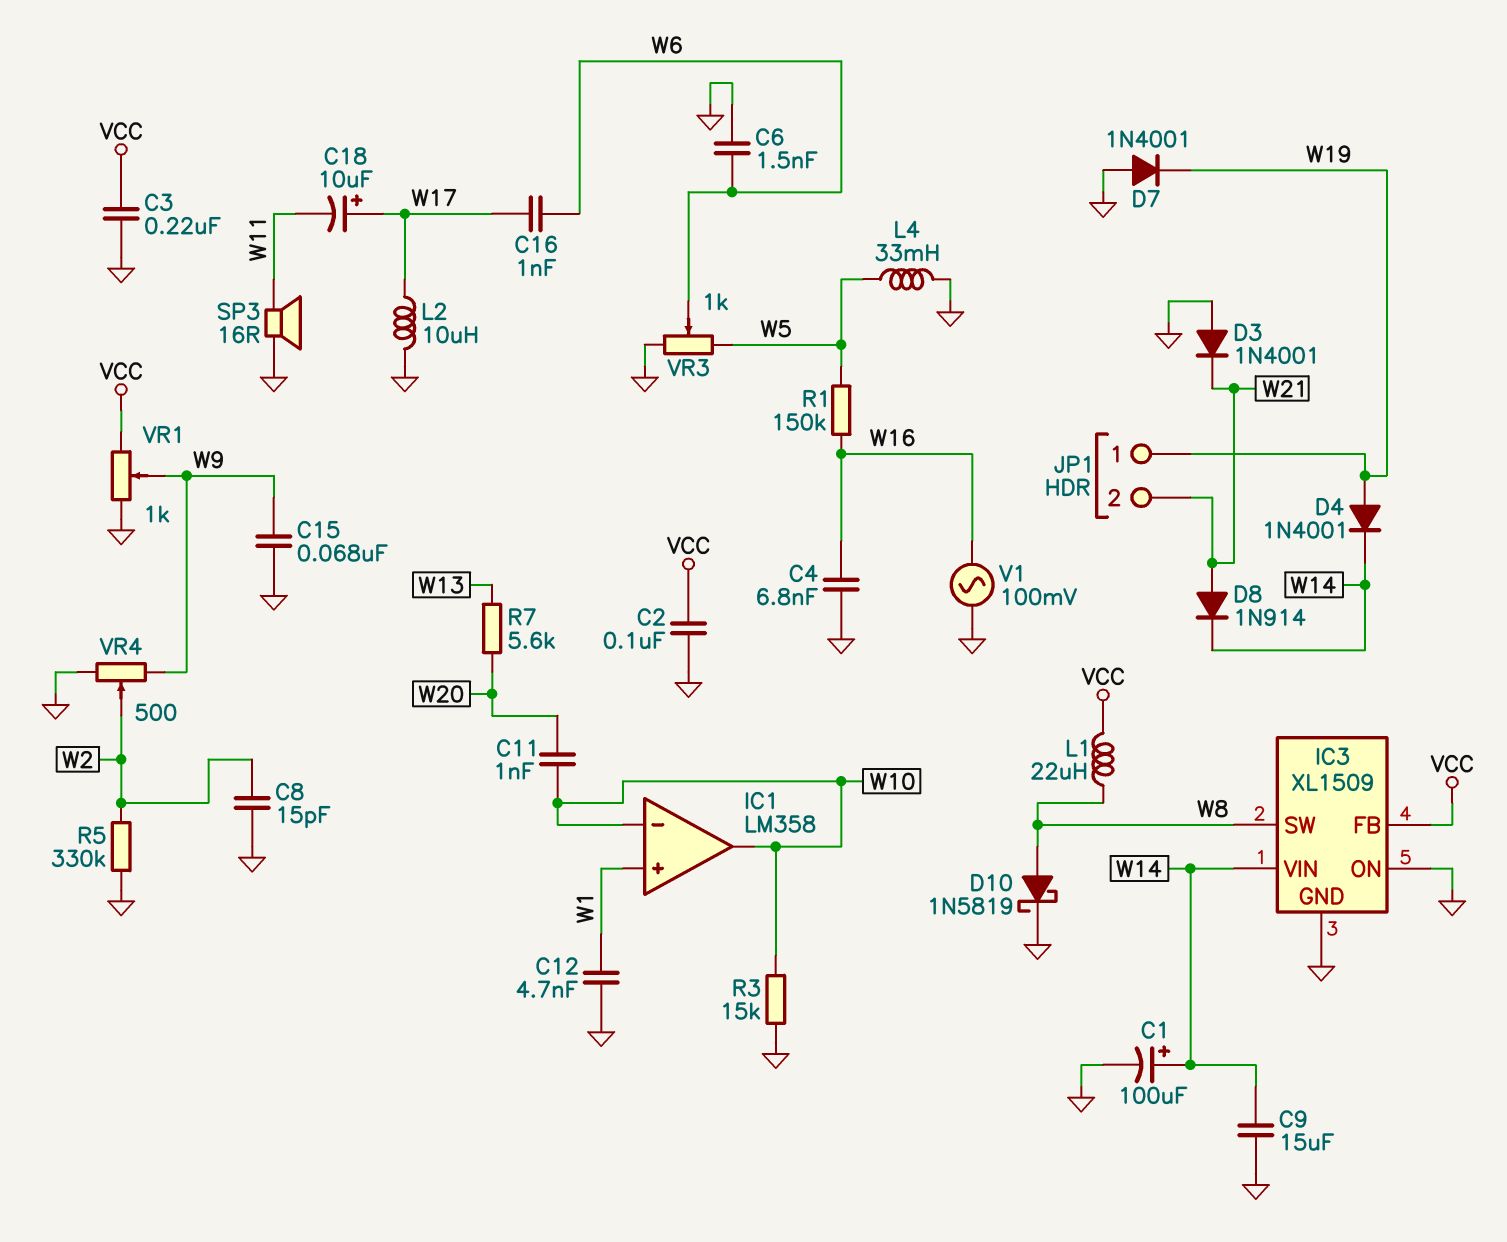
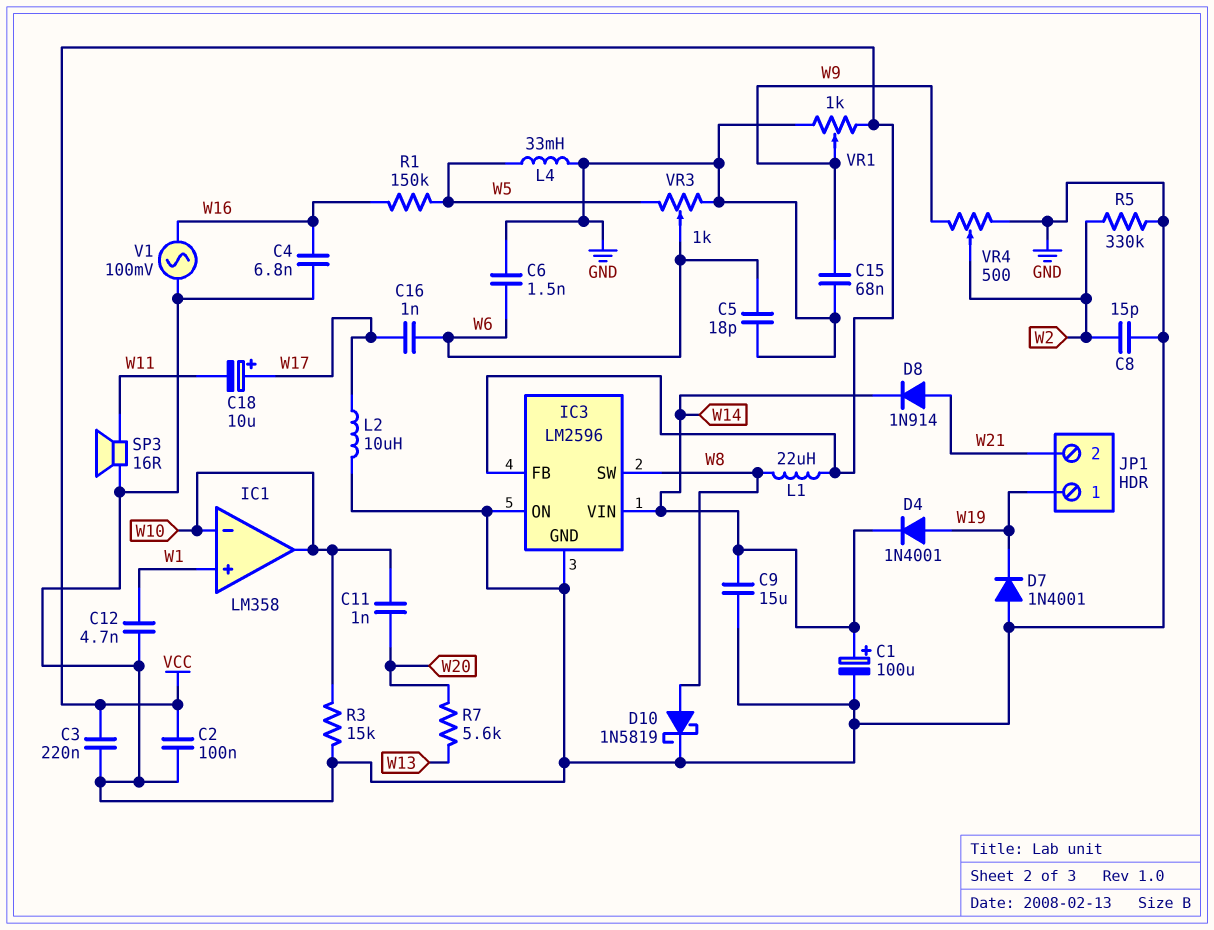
C5: none -> 18pF (GND, W6)
D3: diode 1N4001 (A GND, K W21) -> none
IC3: XL1509 -> LM2596

